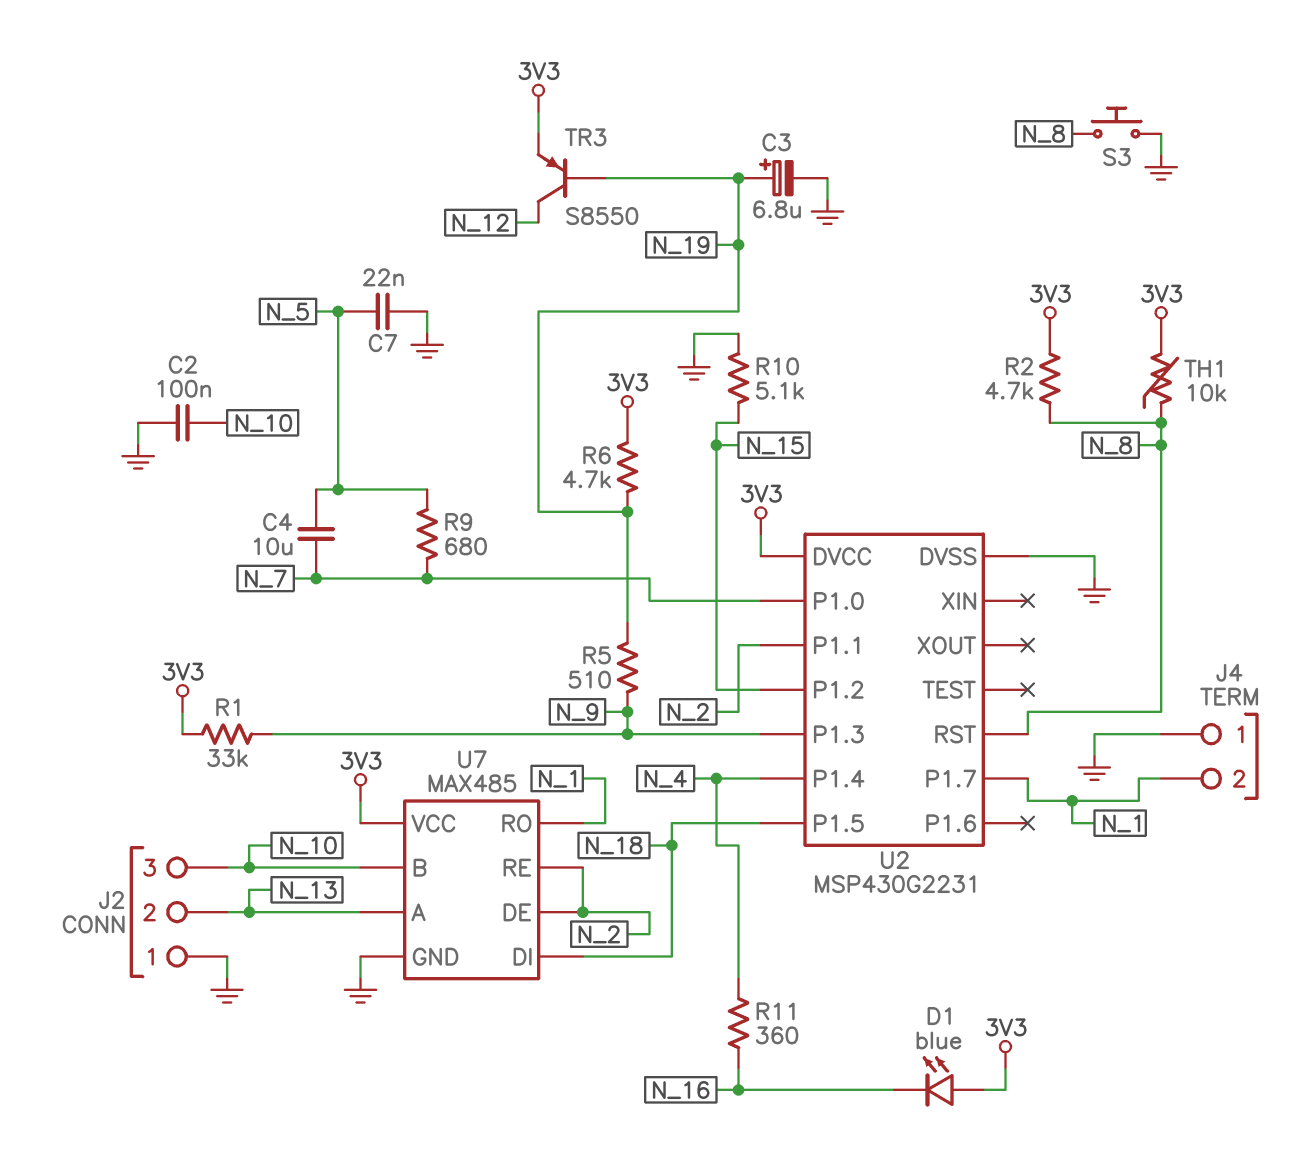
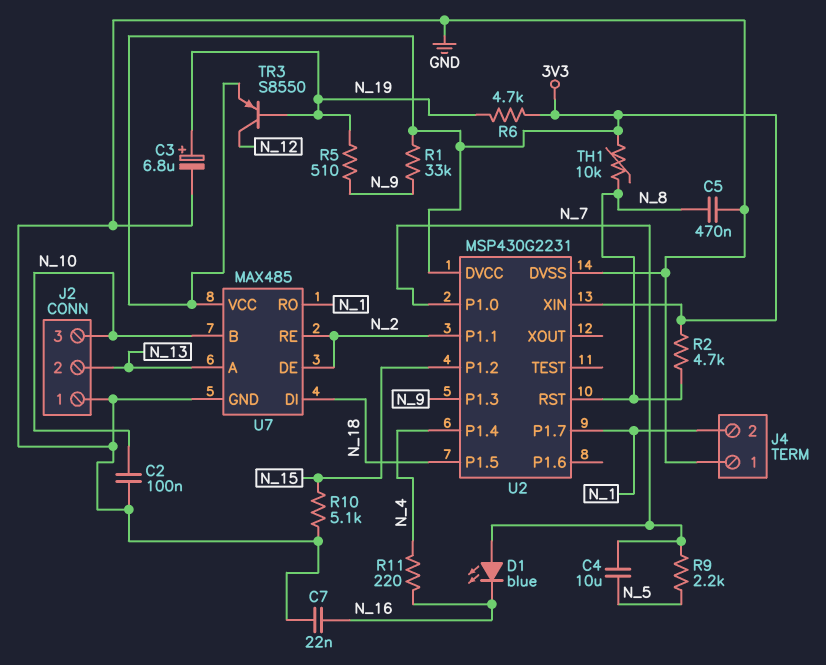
C5: none -> 470nF (GND, N_8)
C7: 22nF (GND, N_5) -> 22nF (GND, N_16)
D1: LED blue (A 3V3, K N_16) -> LED blue (A N_7, K N_16)
R9: 680 (N_5, N_7) -> 2.2k (N_5, N_7)
R11: 360 (N_4, N_16) -> 220 (N_4, N_16)
S3: button (GND, N_8) -> none
U2 pin XIN: none -> 3V3

